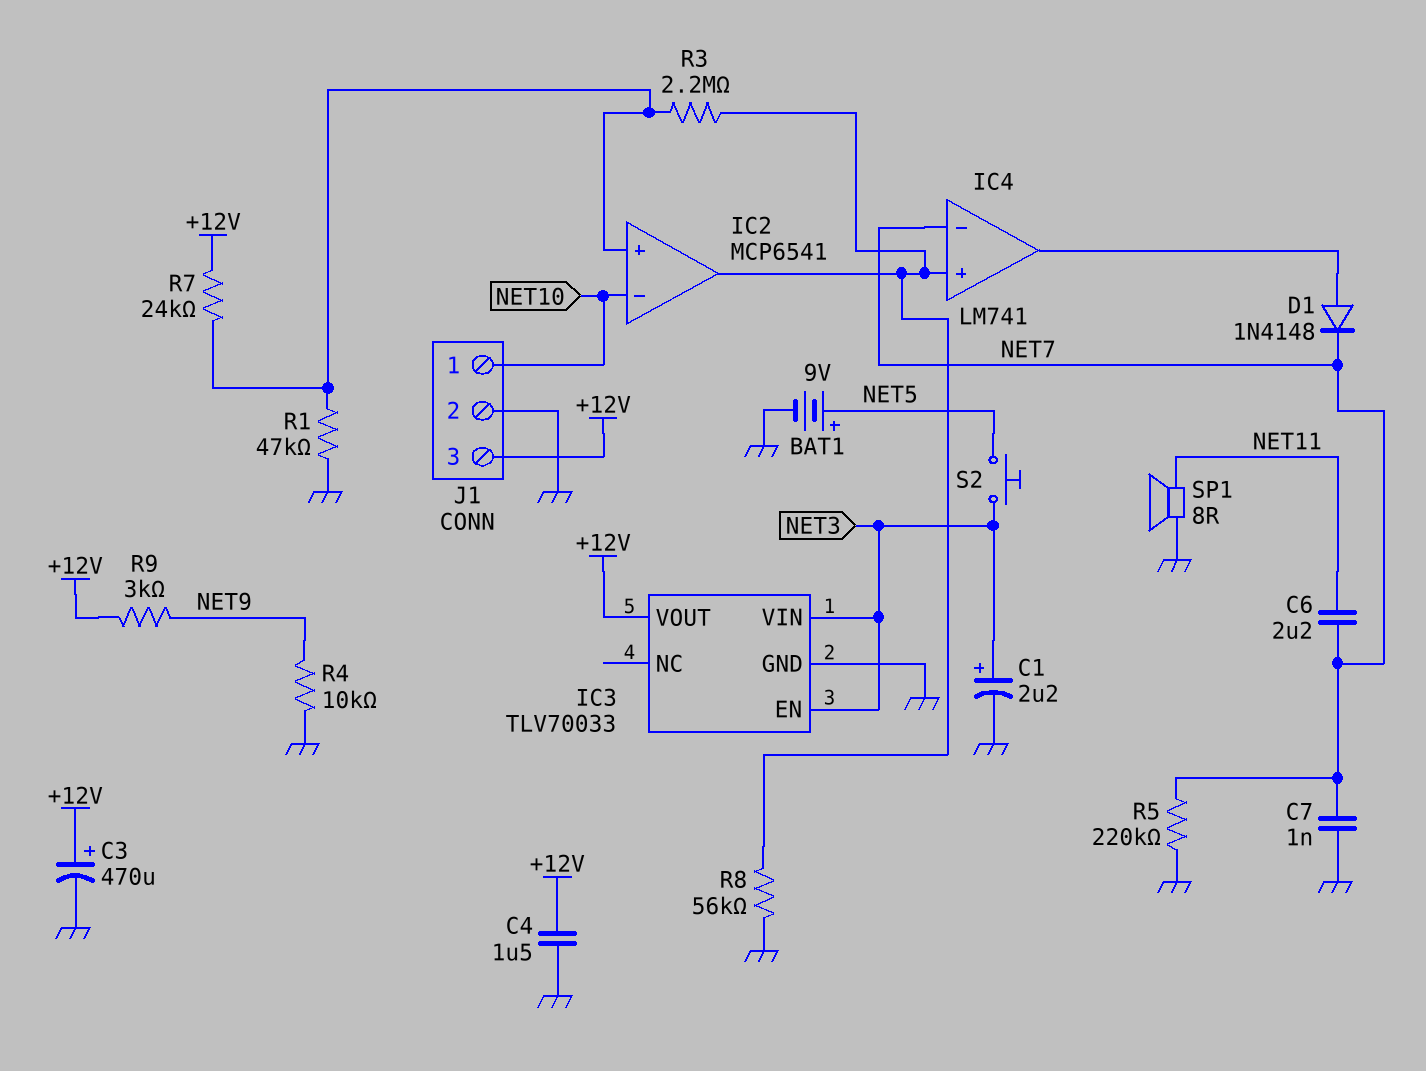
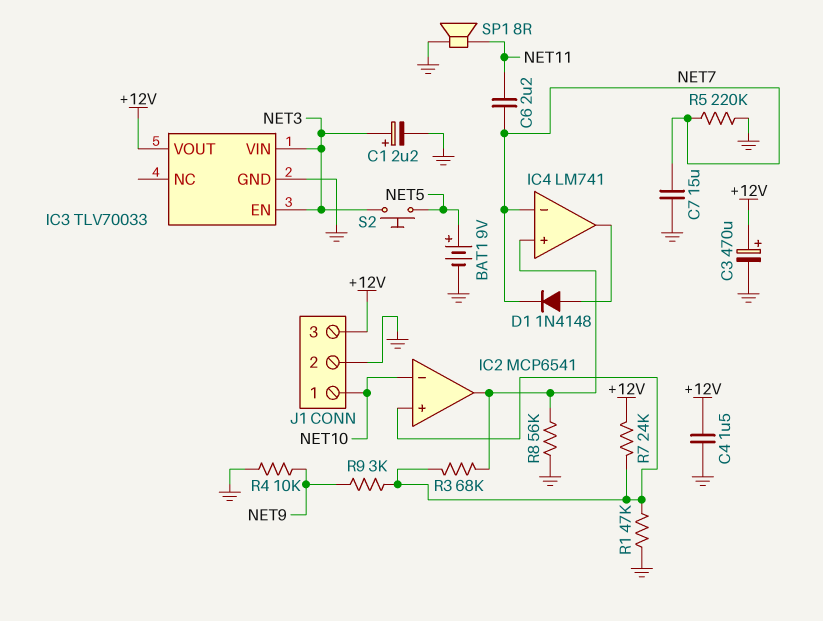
C7: 1nF (GND, NET7) -> 15uF (GND, NET7)
R3: 2.2M (IC2/in+, IC2/out) -> 68k (IC2/in+, IC2/out)
R9: 3k (+12V, NET9) -> 3k (IC2/in+, NET9)

